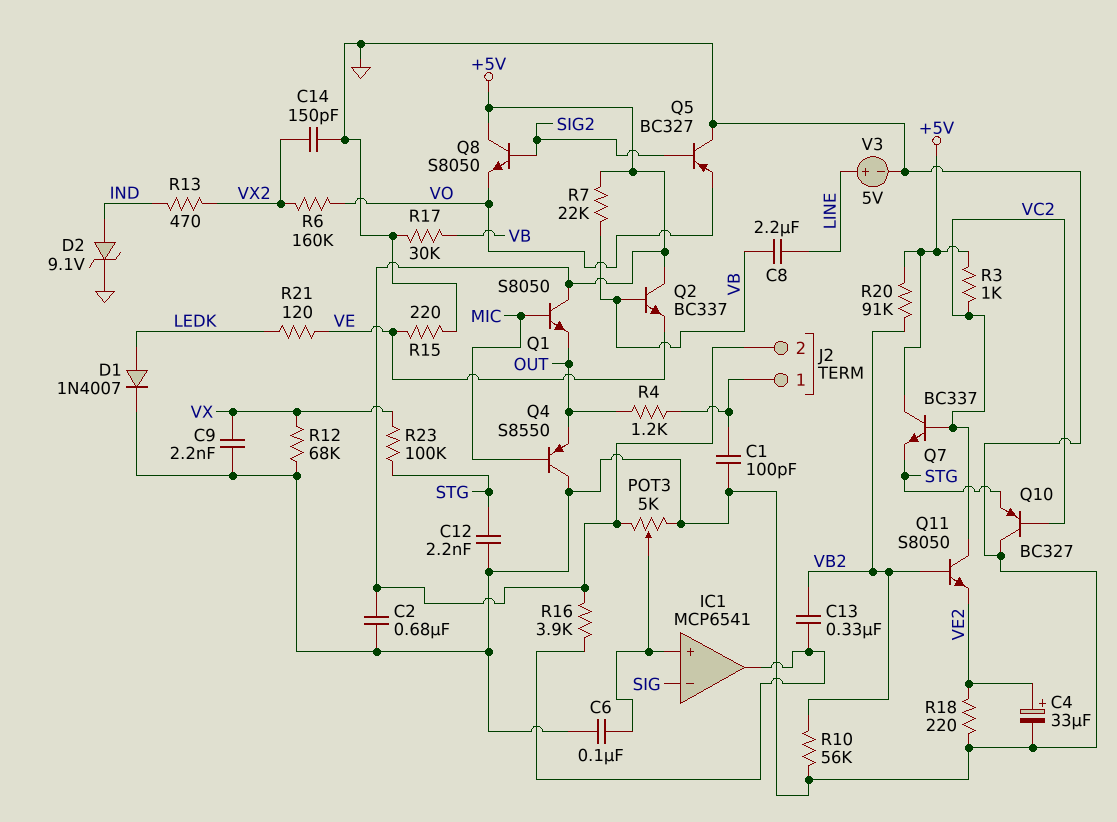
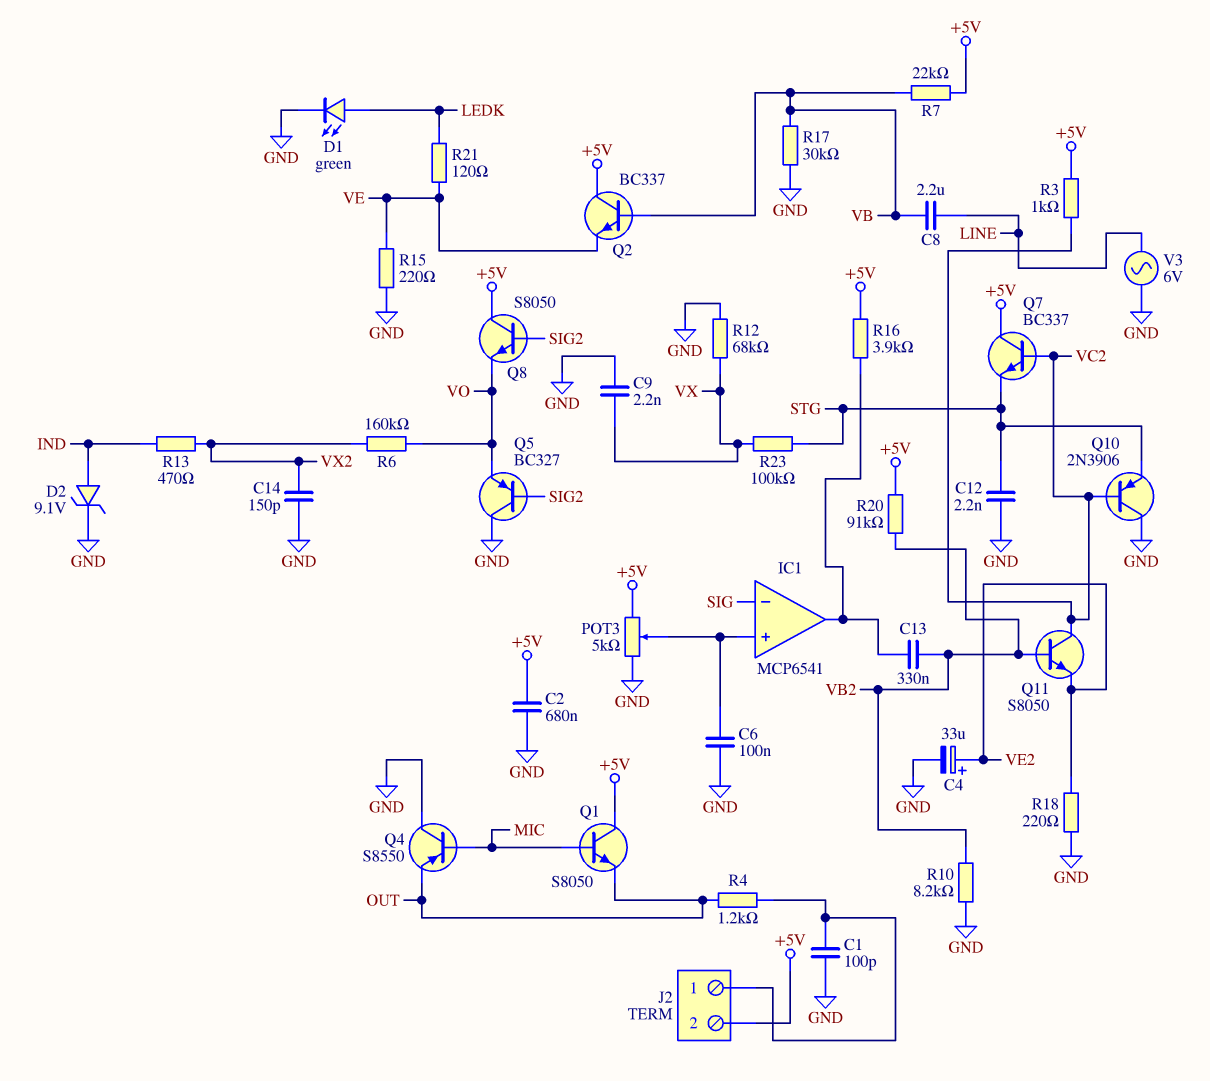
D1: diode 1N4007 (A LEDK, K GND) -> LED green (A LEDK, K GND)
Q10: PNP BC327 (B VC2, C GND, E STG) -> PNP 2N3906 (B VC2, C GND, E STG)
R10: 56k (GND, VB2) -> 8.2k (GND, VB2)
V3: 5V (plus LINE, minus GND) -> AC 6V (GND, LINE)

